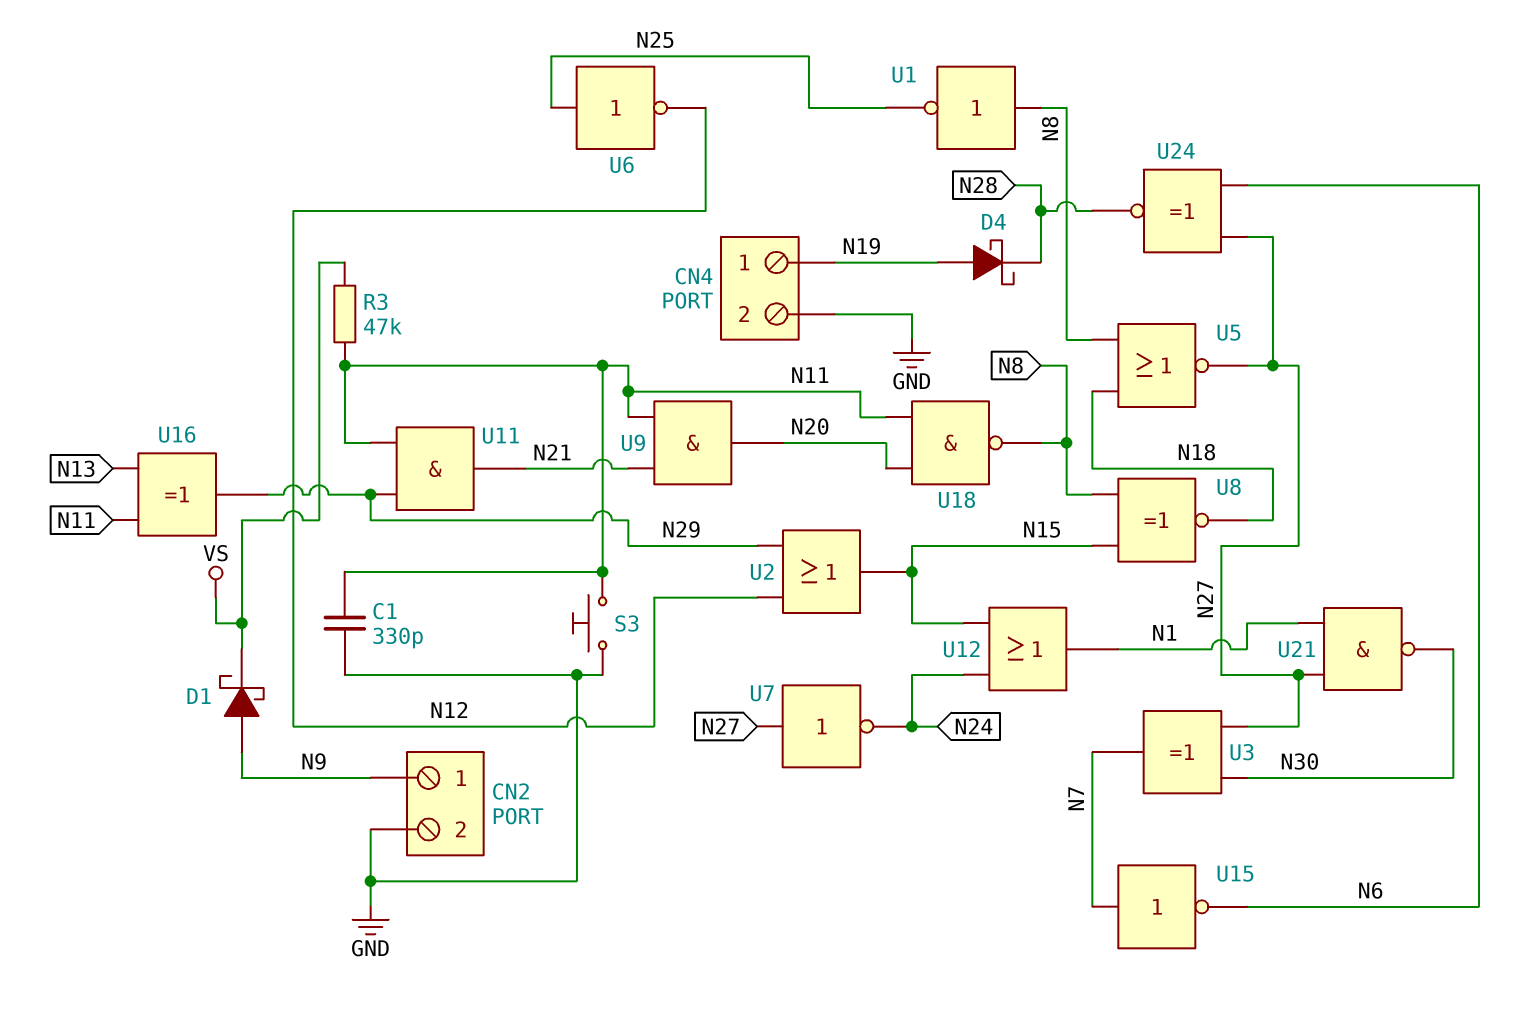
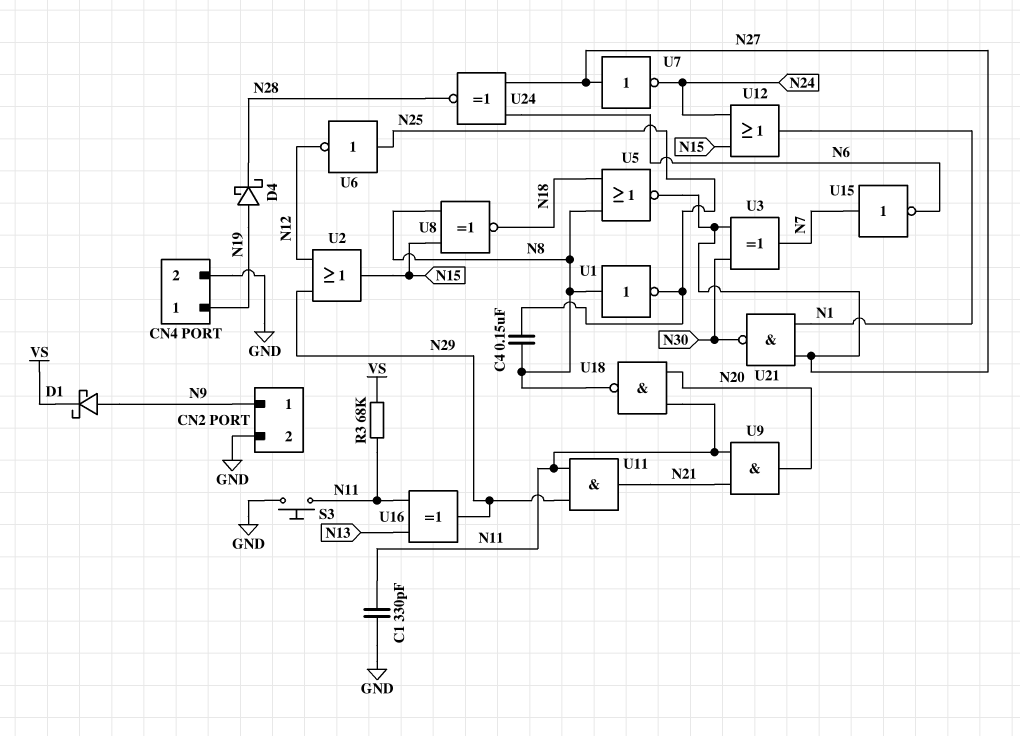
C4: none -> 150nF (N8, N25)
R3: 47k (N11, VS) -> 68k (N11, VS)

